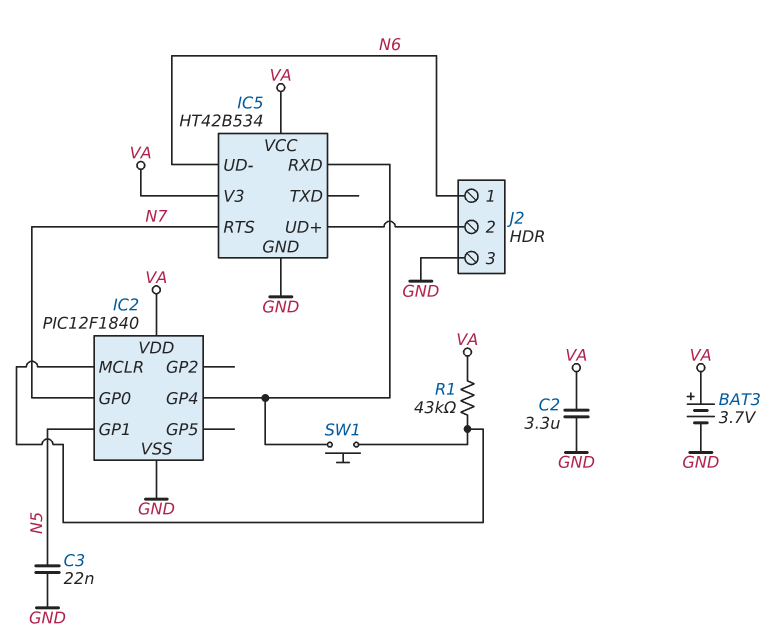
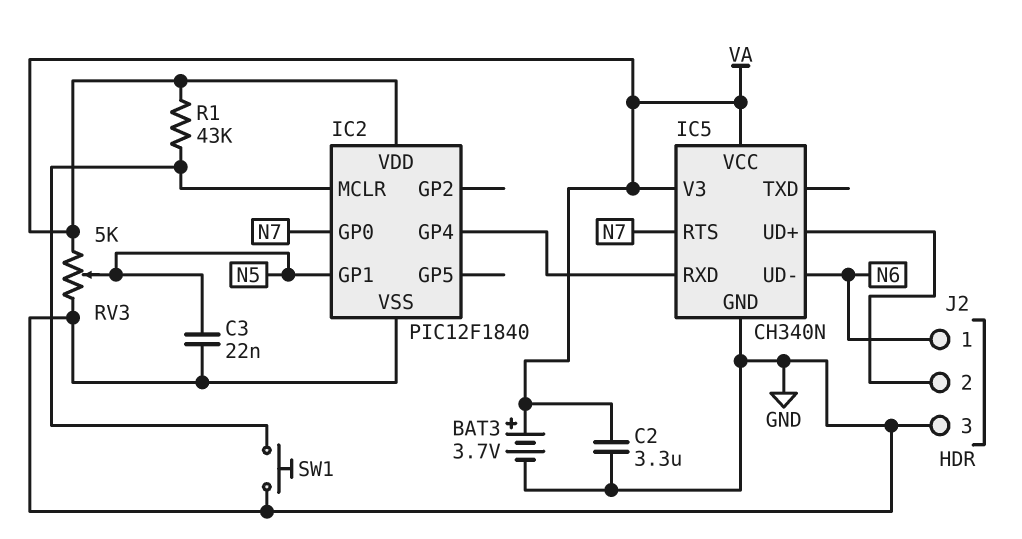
IC5: HT42B534 -> CH340N
RV3: none -> 5k (GND, VA, wiper N5)
SW1: button (IC2/GP4, IC2/MCLR) -> button (GND, IC2/MCLR)

